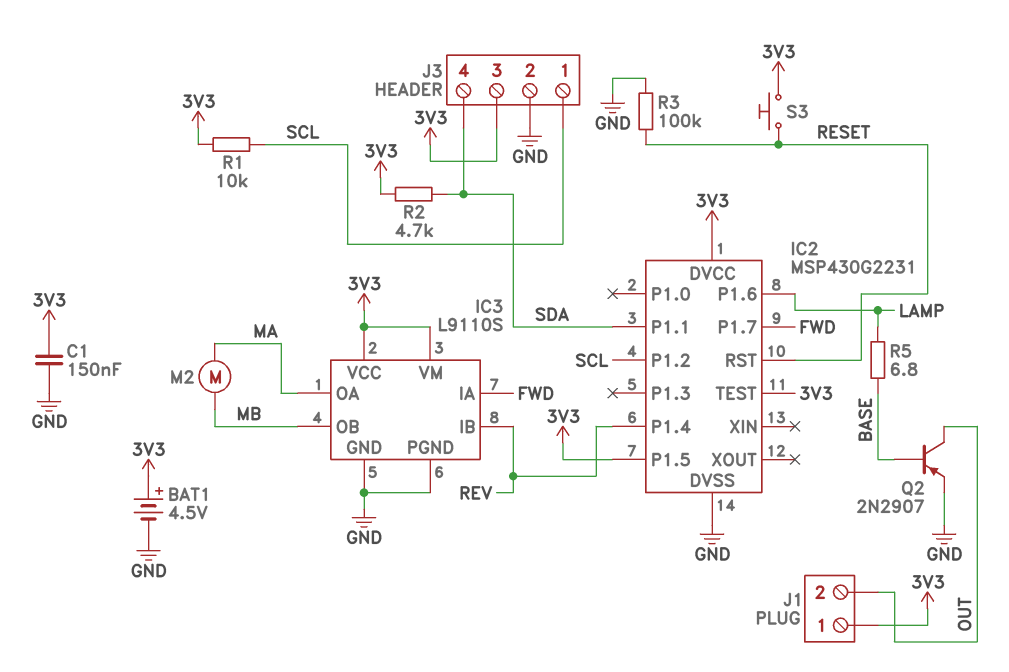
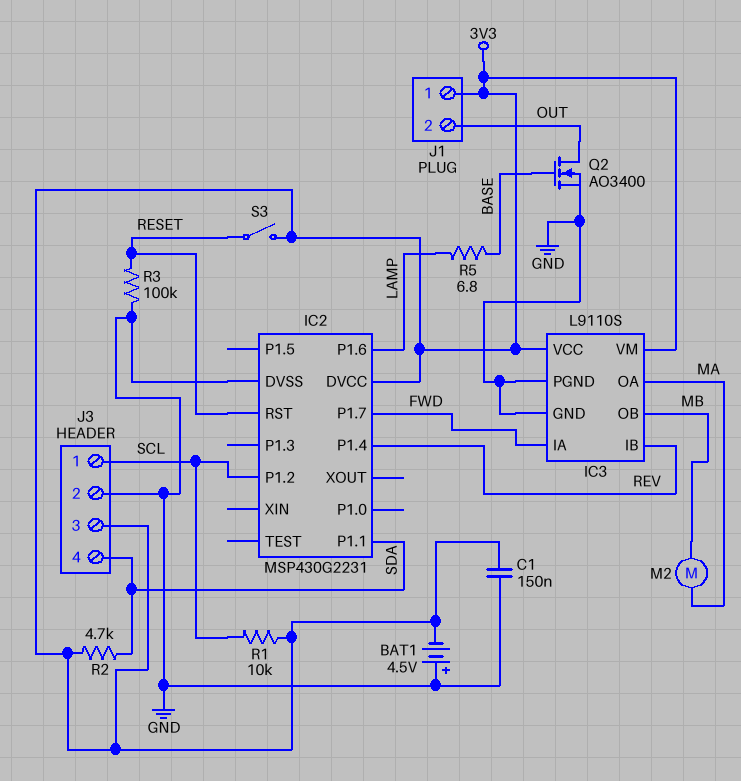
BAT1: 4.5V (plus 3V3, minus GND) -> 4.5V (plus GND, minus 3V3)
IC2 pin P1.5: 3V3 -> none
IC2 pin TEST: 3V3 -> none
Q2: PNP 2N2907 (B BASE, C OUT, E GND) -> NMOS AO3400 (G BASE, D OUT, S GND)
S3: button (3V3, RESET) -> switch (3V3, RESET)

